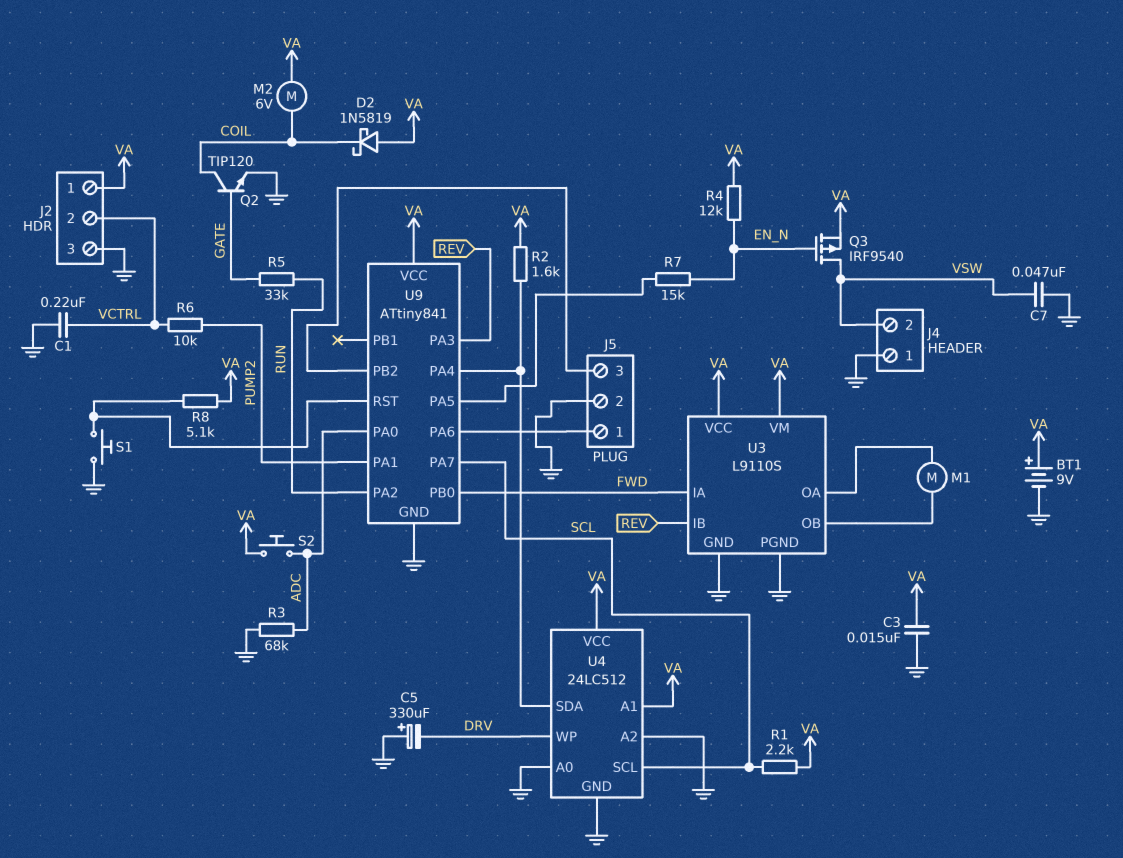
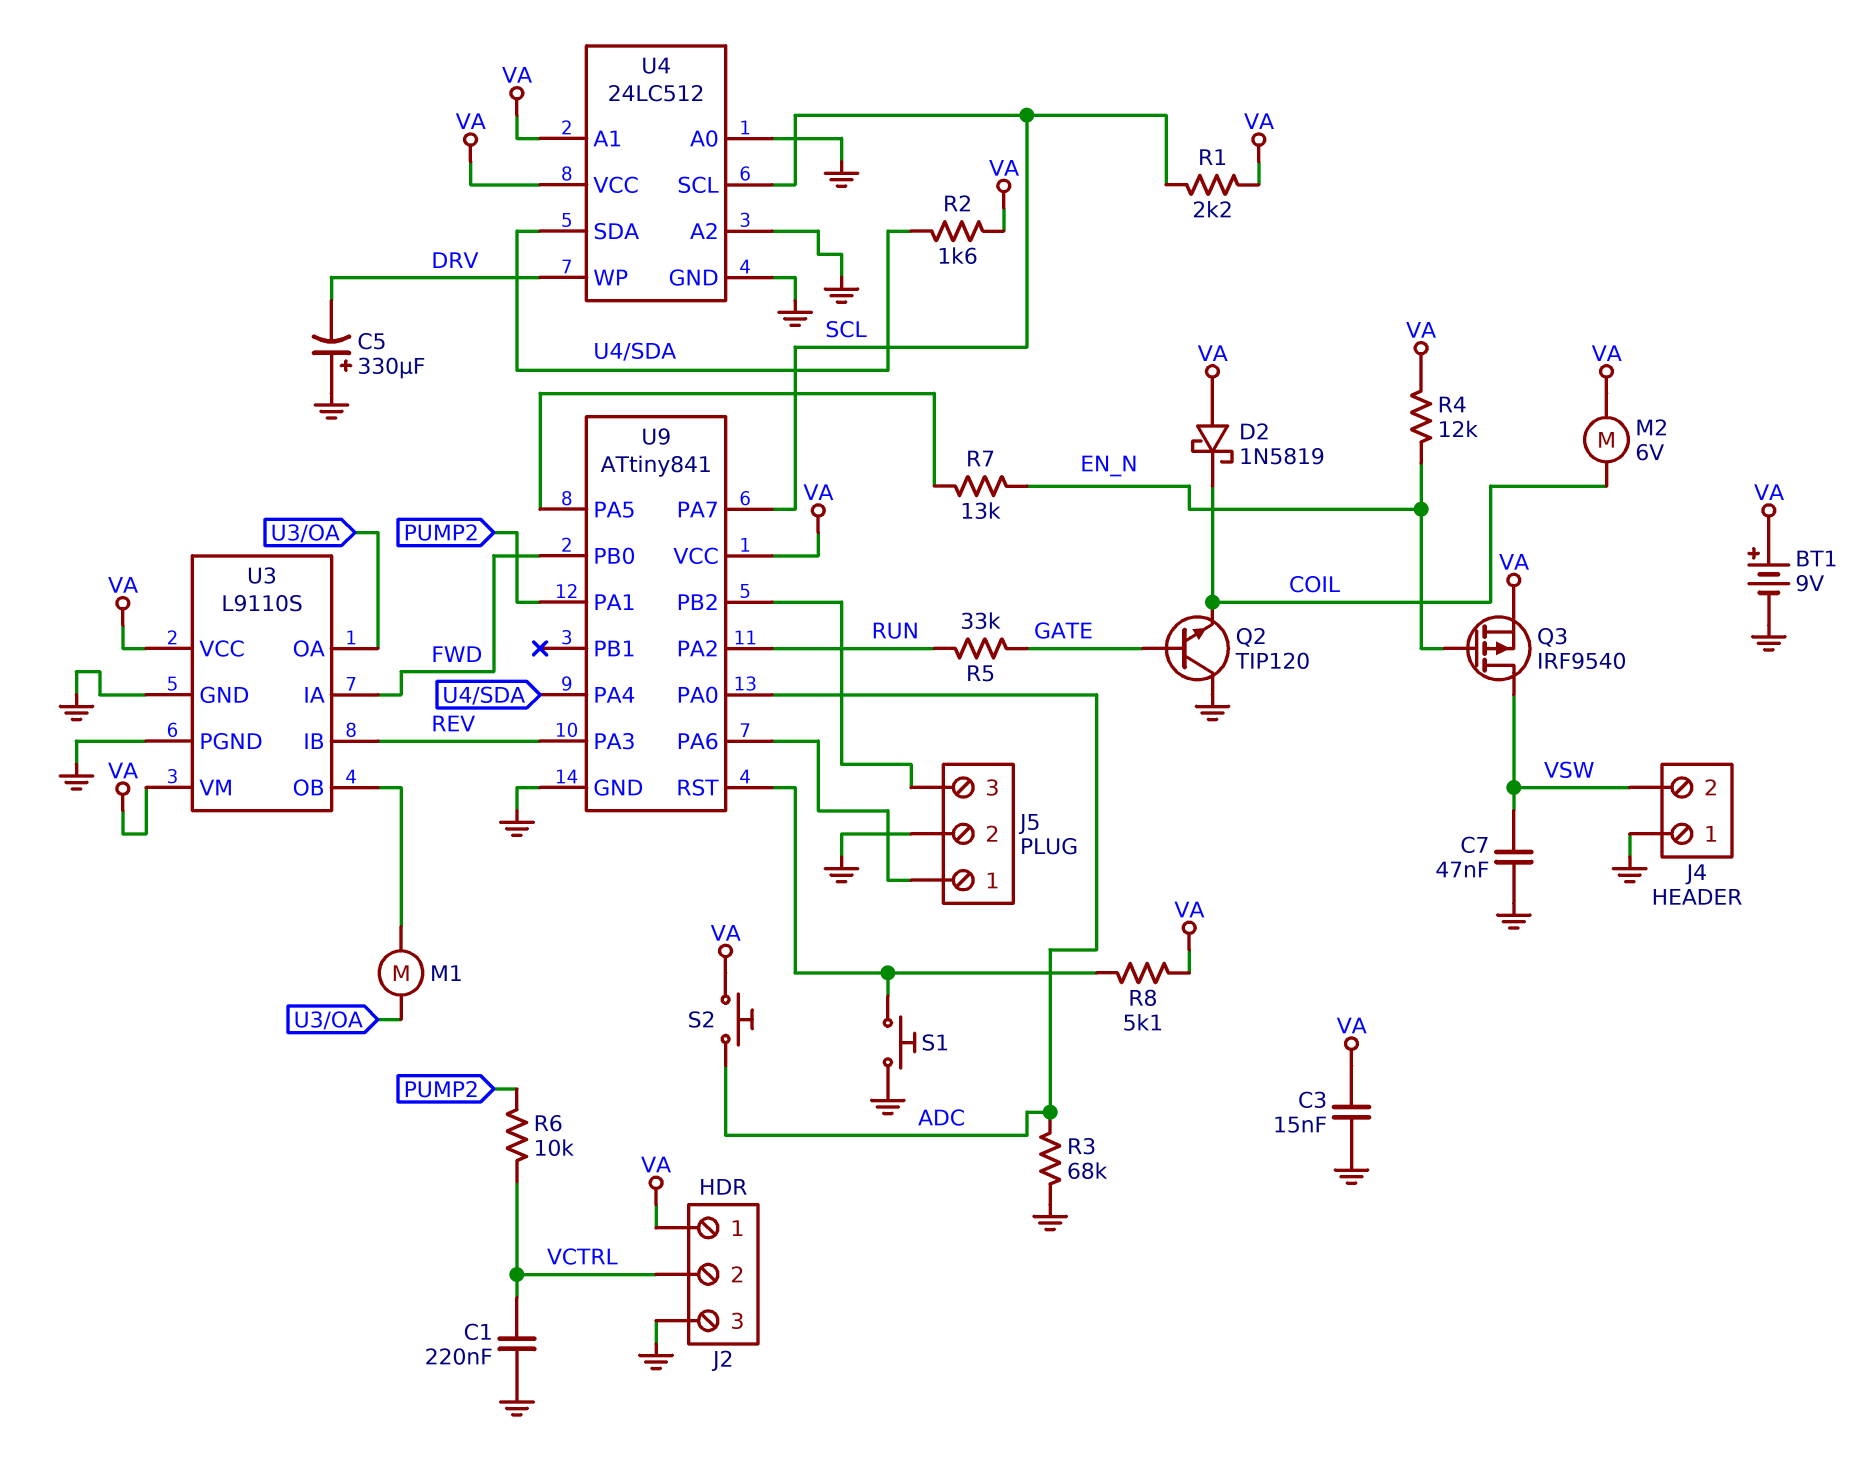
Q2: NPN TIP120 (B GATE, C COIL, E GND) -> NPN TIP120 (B GATE, C GND, E COIL)
R7: 15k (EN_N, U9/PA5) -> 13k (EN_N, U9/PA5)

